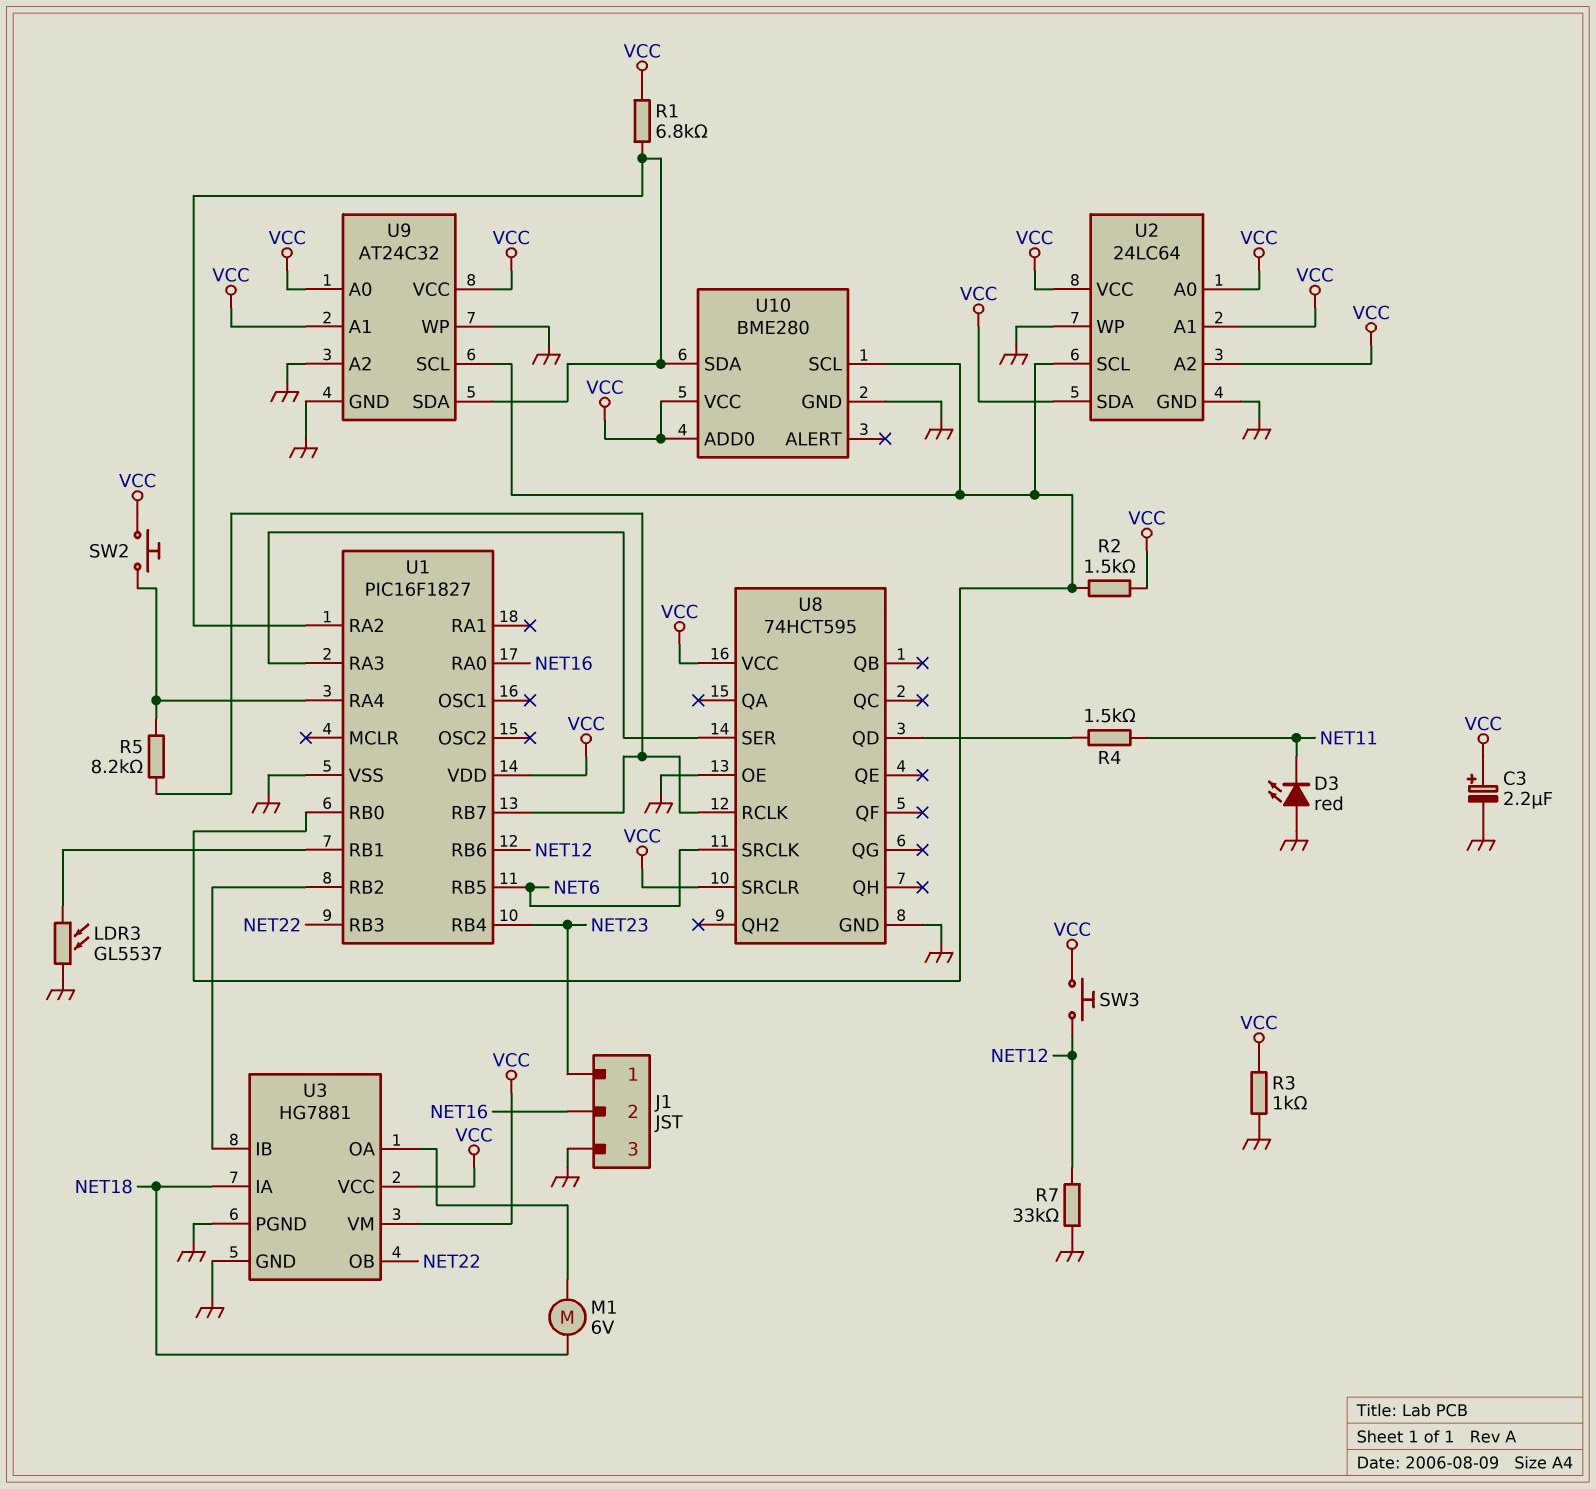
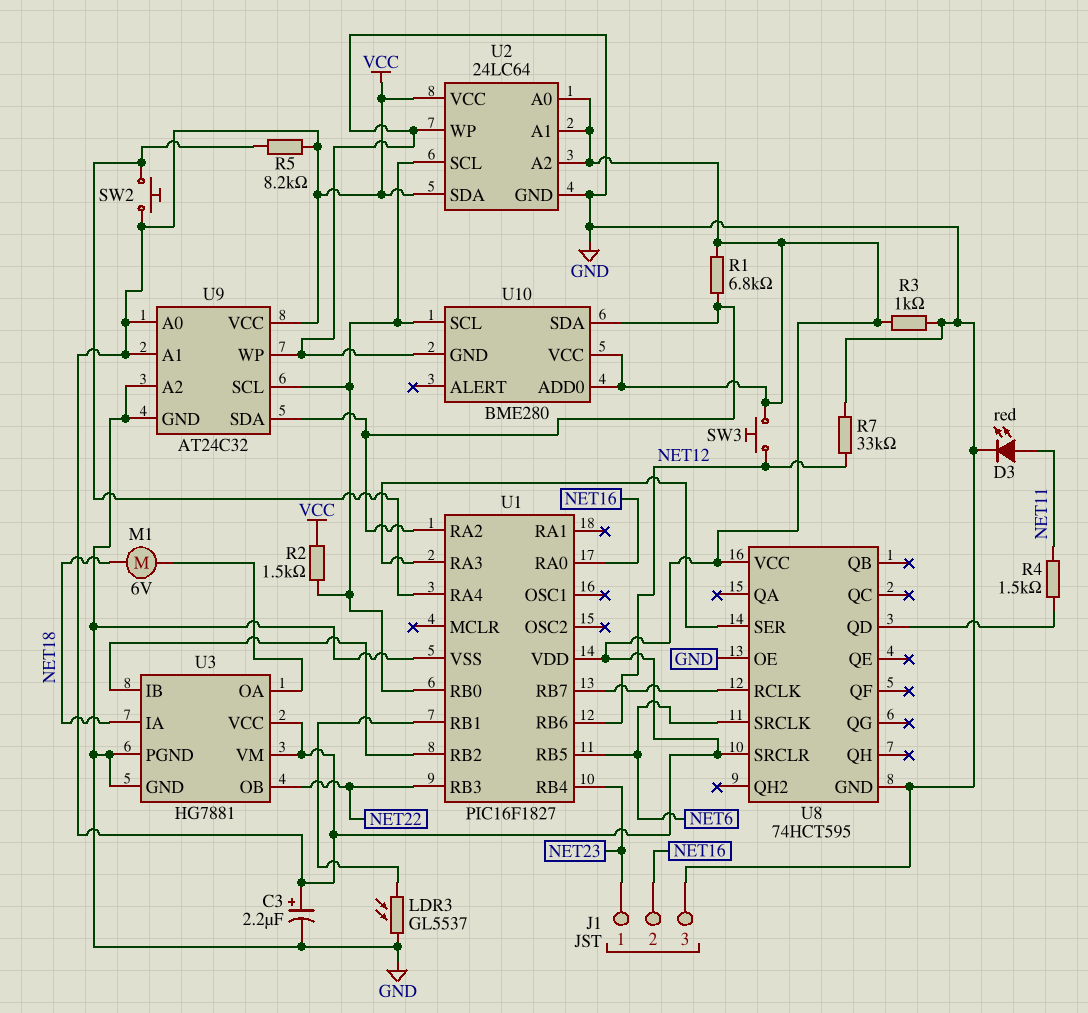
D3: LED red (A GND, K NET11) -> LED red (A NET11, K GND)
R5: 8.2k (U1/RA4, U1/RB7) -> 8.2k (U1/RA4, VCC)

